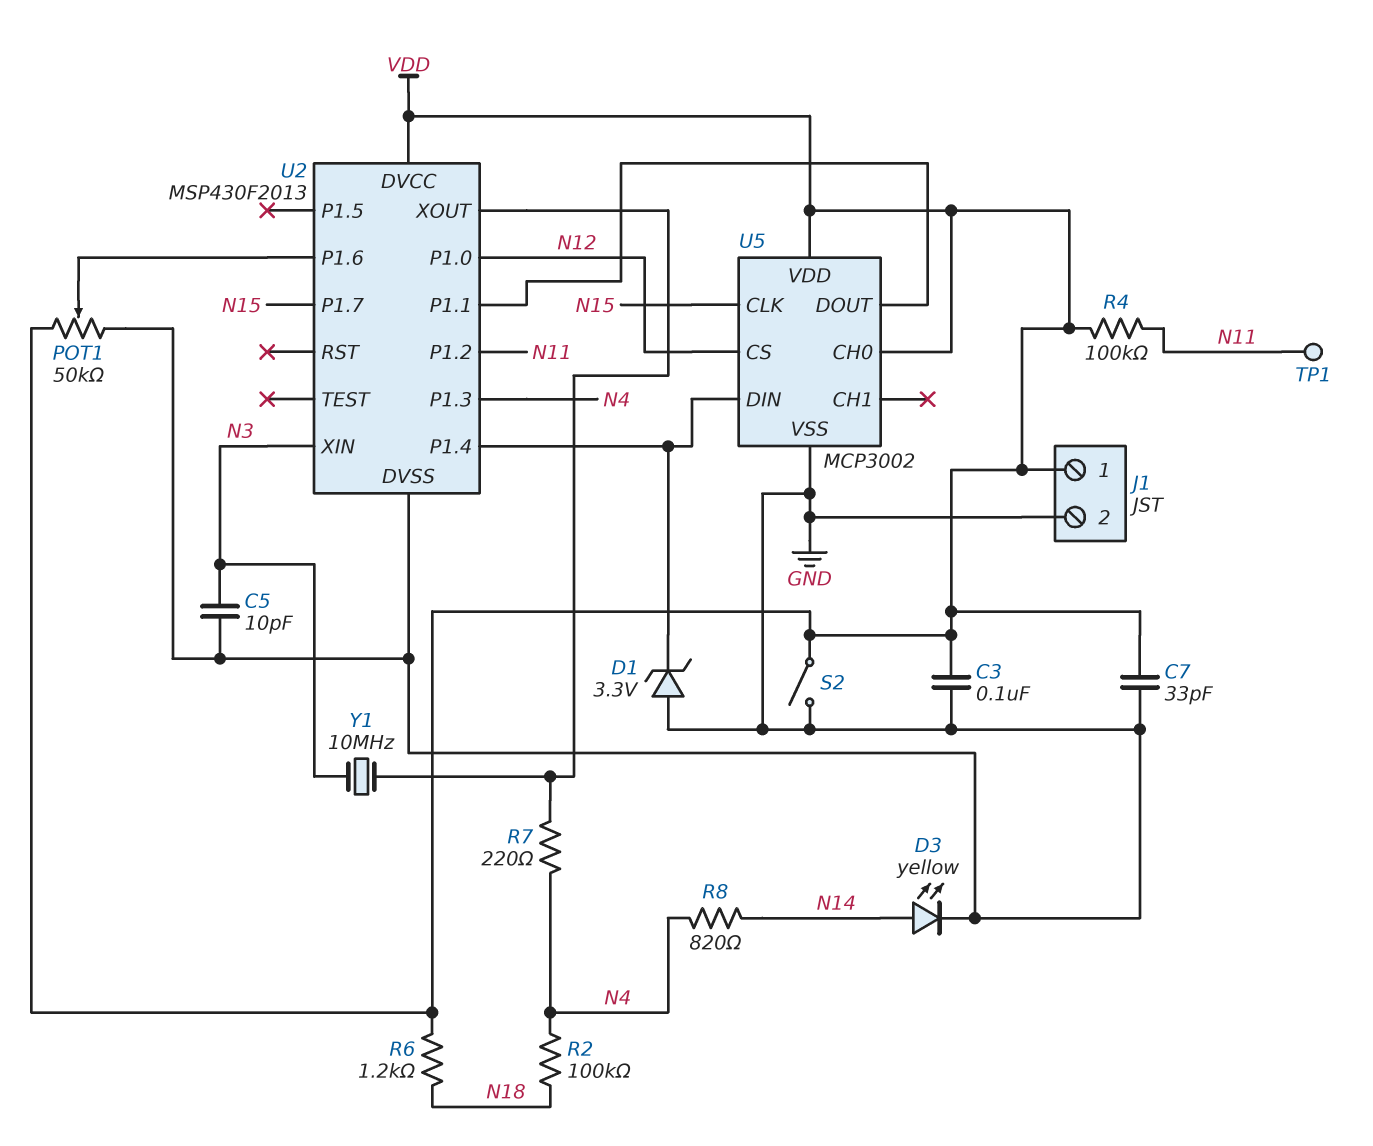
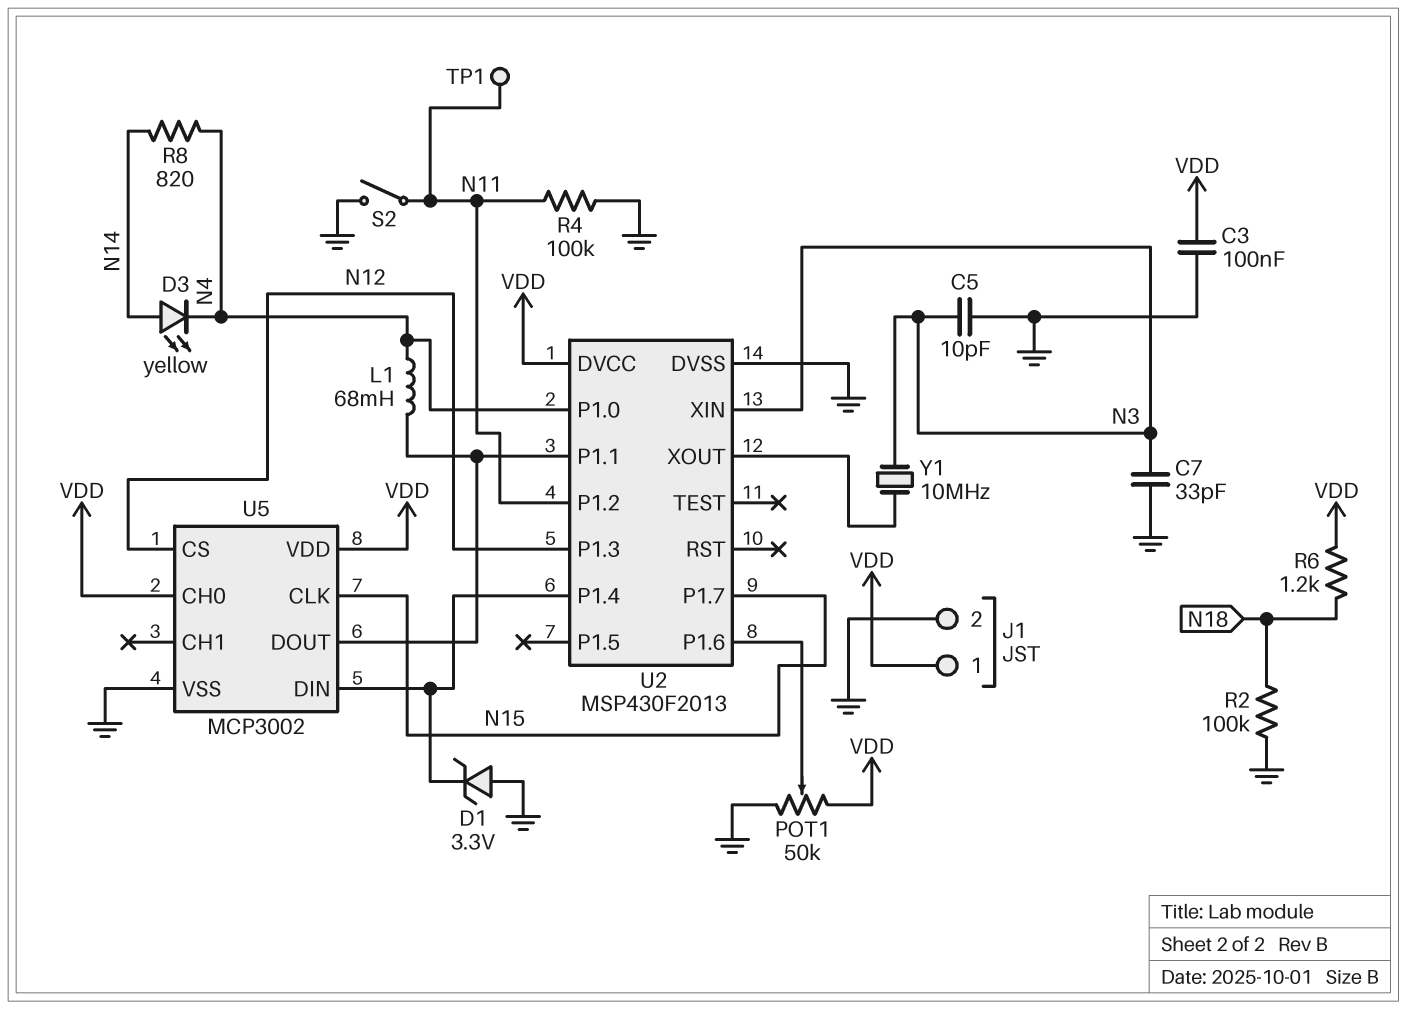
C7: 33pF (GND, VDD) -> 33pF (GND, N3)
D3: LED yellow (A N14, K GND) -> LED yellow (A N14, K N4)
L1: none -> 68mH (N4, U2/P1.1)
R2: 100k (N4, N18) -> 100k (GND, N18)
R4: 100k (N11, VDD) -> 100k (GND, N11)
R7: 220 (N4, U2/XOUT) -> none
S2: switch (GND, VDD) -> switch (GND, N11)
U2 pin P1.0: N12 -> N4
U2 pin P1.3: N4 -> N12

